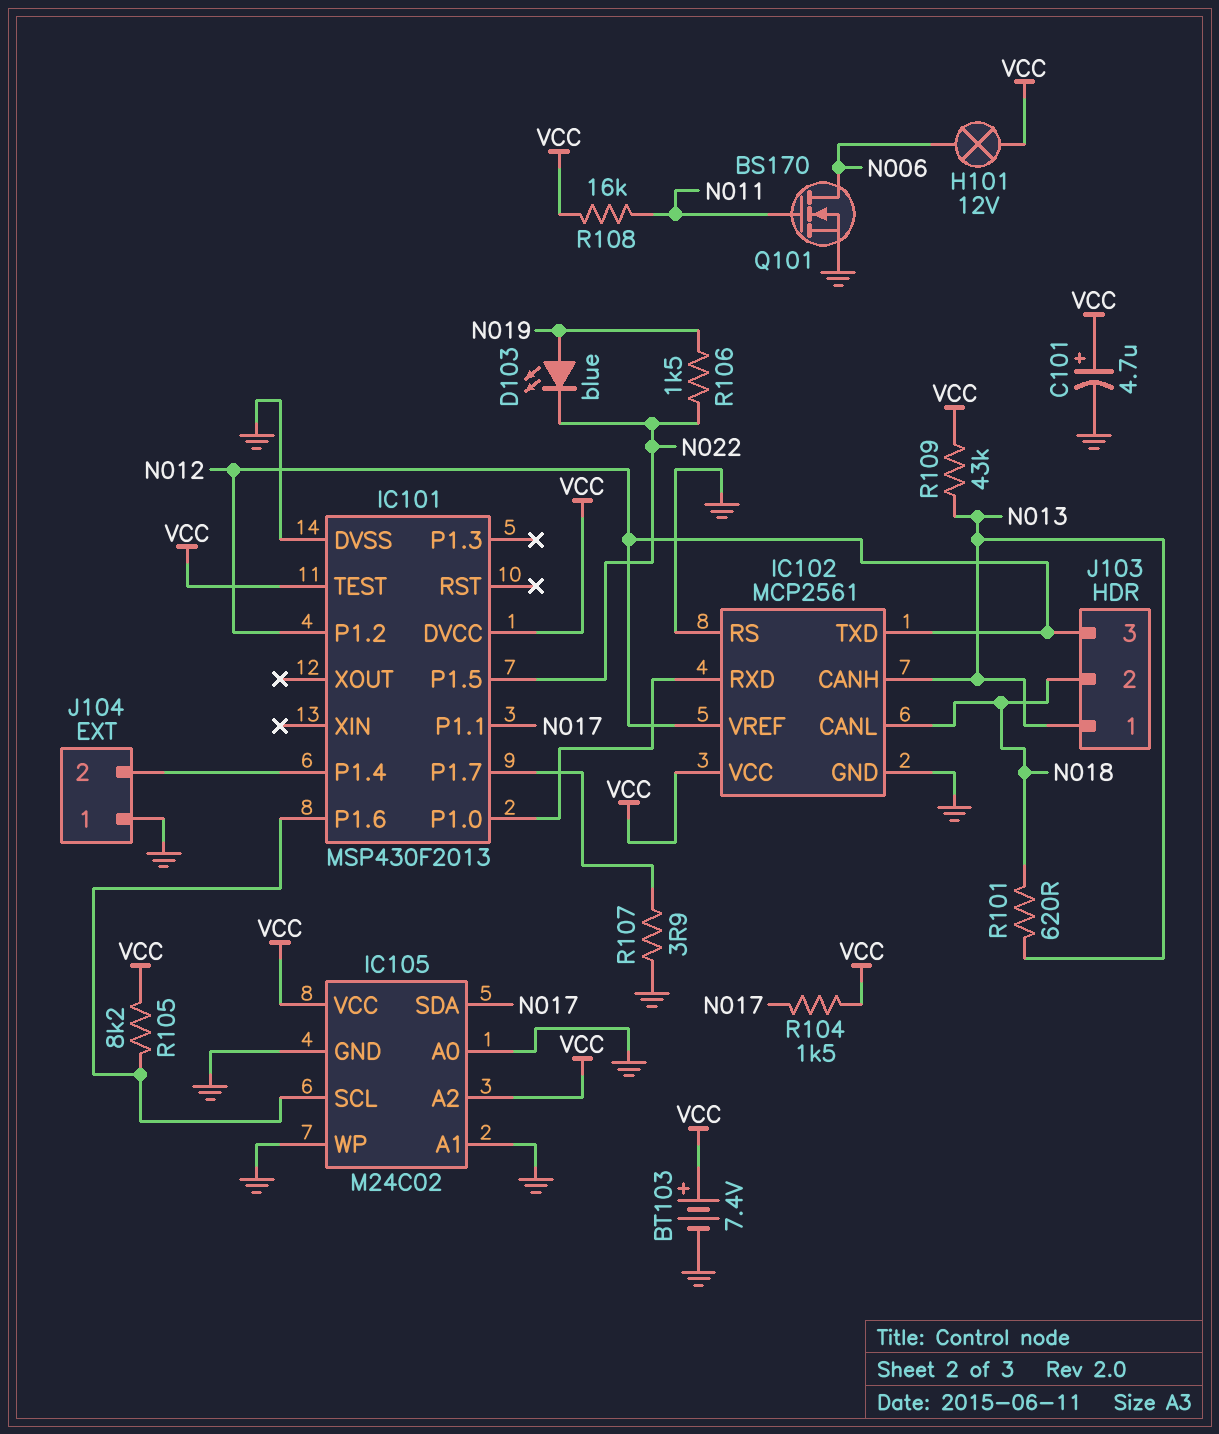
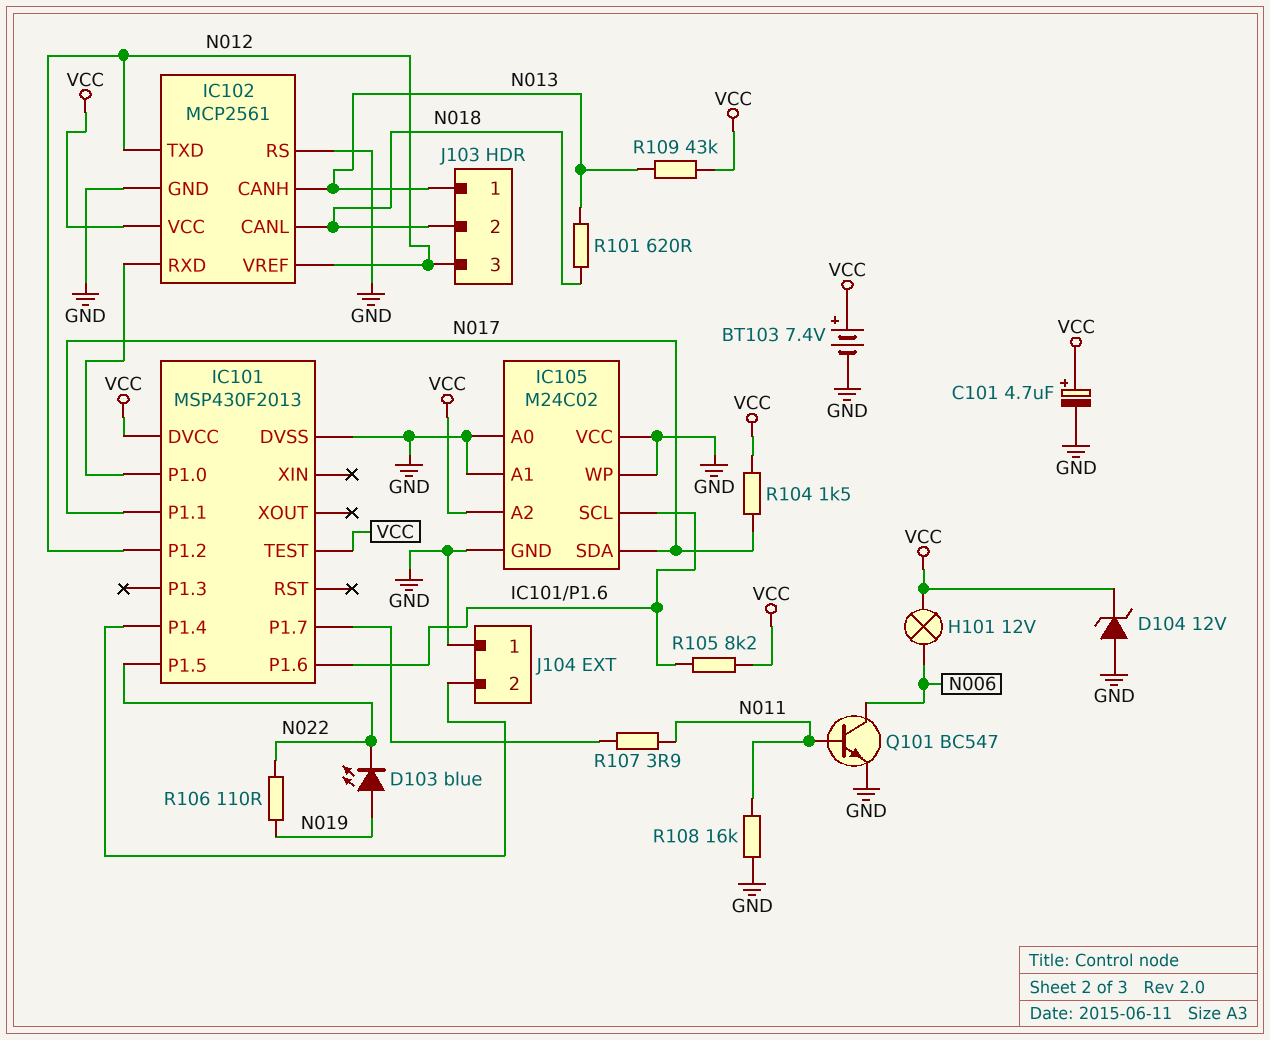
D104: none -> zener 12V (A GND, K VCC)
IC105 pin VCC: VCC -> GND
Q101: NMOS BS170 (G N011, D N006, S GND) -> NPN BC547 (B N011, C N006, E GND)
R106: 1.5k (N019, N022) -> 110 (N019, N022)
R107: 3.9 (GND, IC101/P1.7) -> 3.9 (IC101/P1.7, N011)
R108: 16k (N011, VCC) -> 16k (GND, N011)

